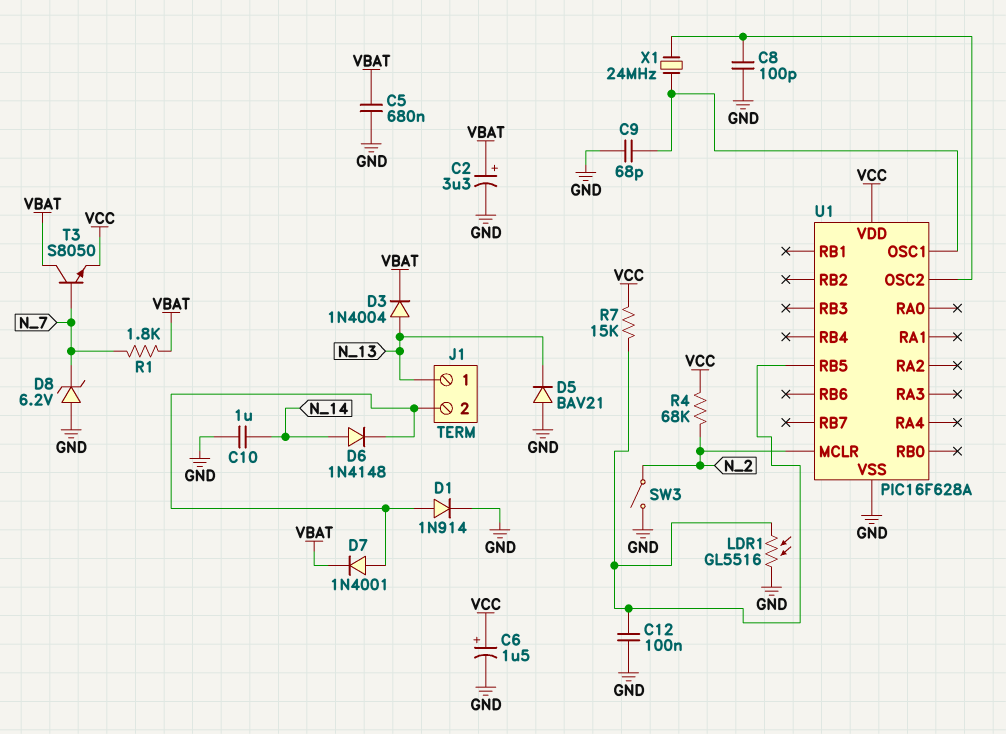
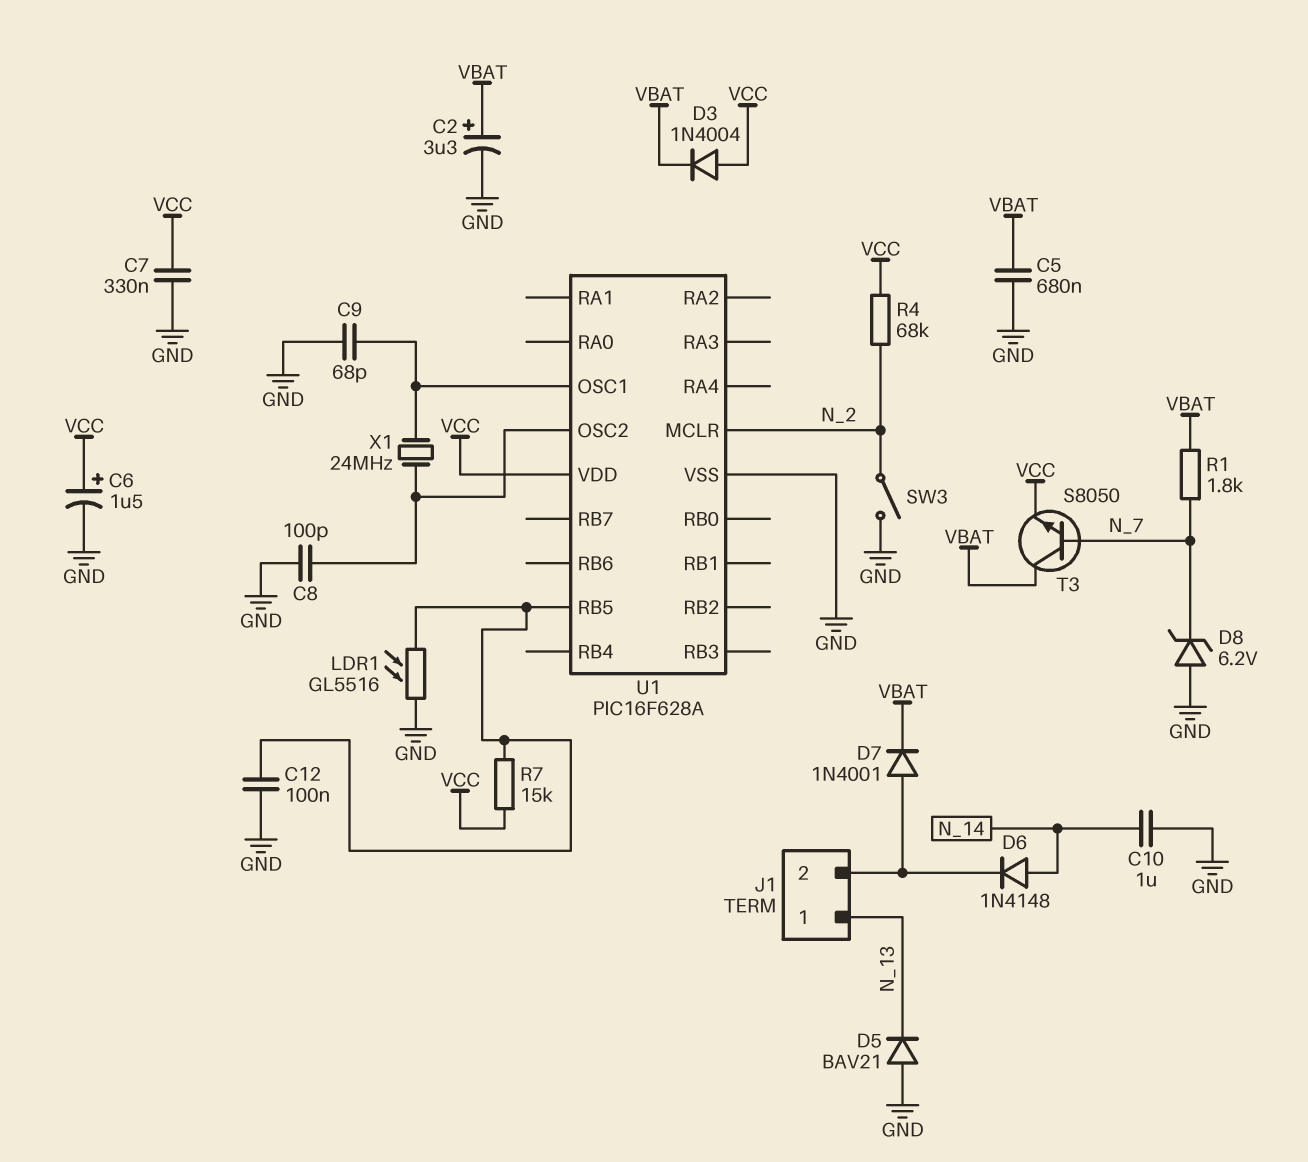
C7: none -> 330nF (GND, VCC)
D1: diode 1N914 (A J1/2, K GND) -> none
D3: diode 1N4004 (A N_13, K VBAT) -> diode 1N4004 (A VCC, K VBAT)

